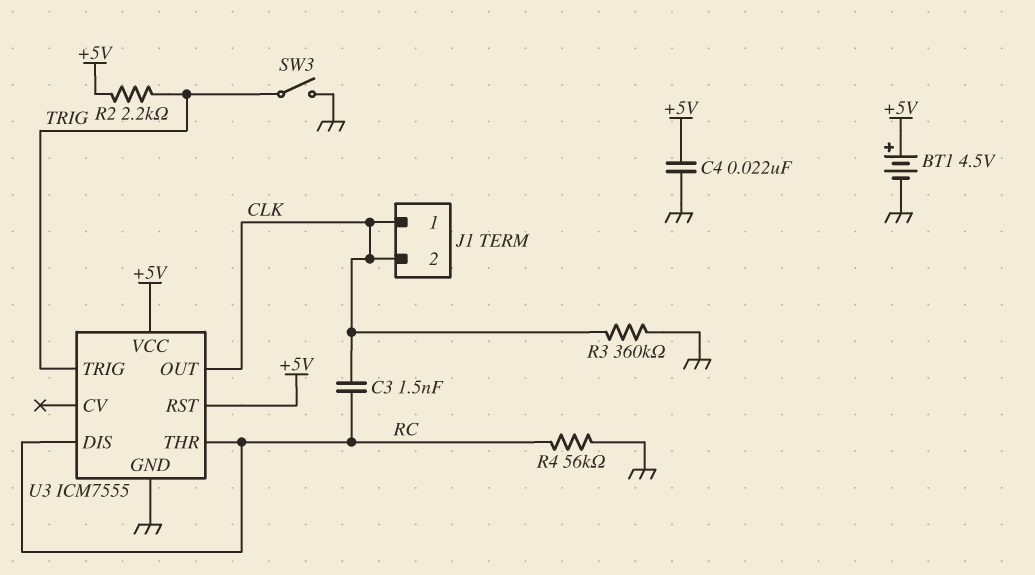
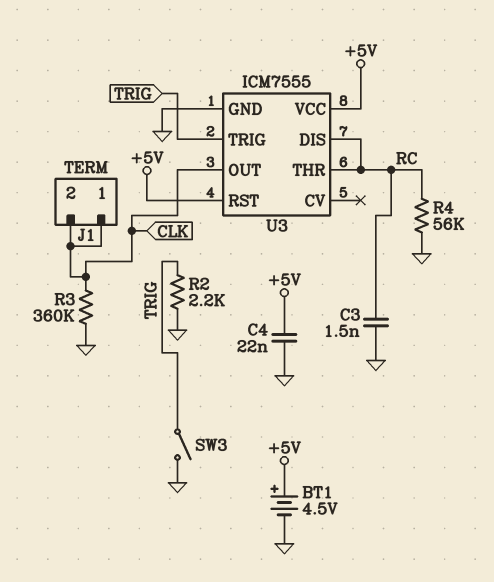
C3: 1.5nF (CLK, RC) -> 1.5nF (GND, RC)
R2: 2.2k (+5V, TRIG) -> 2.2k (GND, TRIG)

